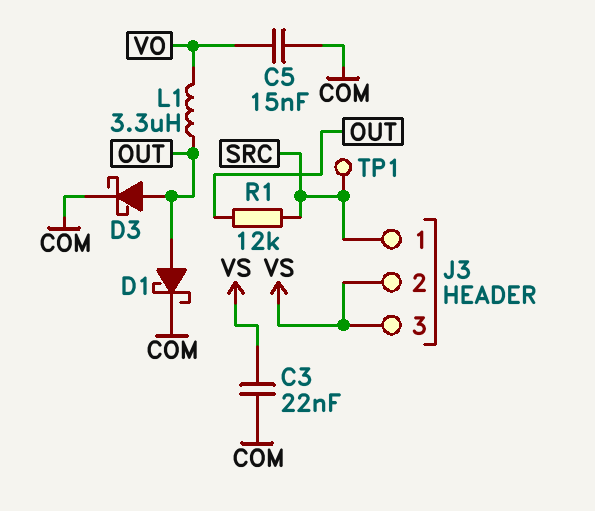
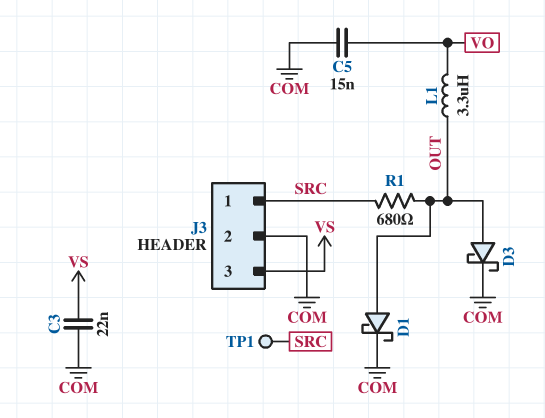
J3 pin 2: VS -> COM
R1: 12k (OUT, SRC) -> 680 (OUT, SRC)

